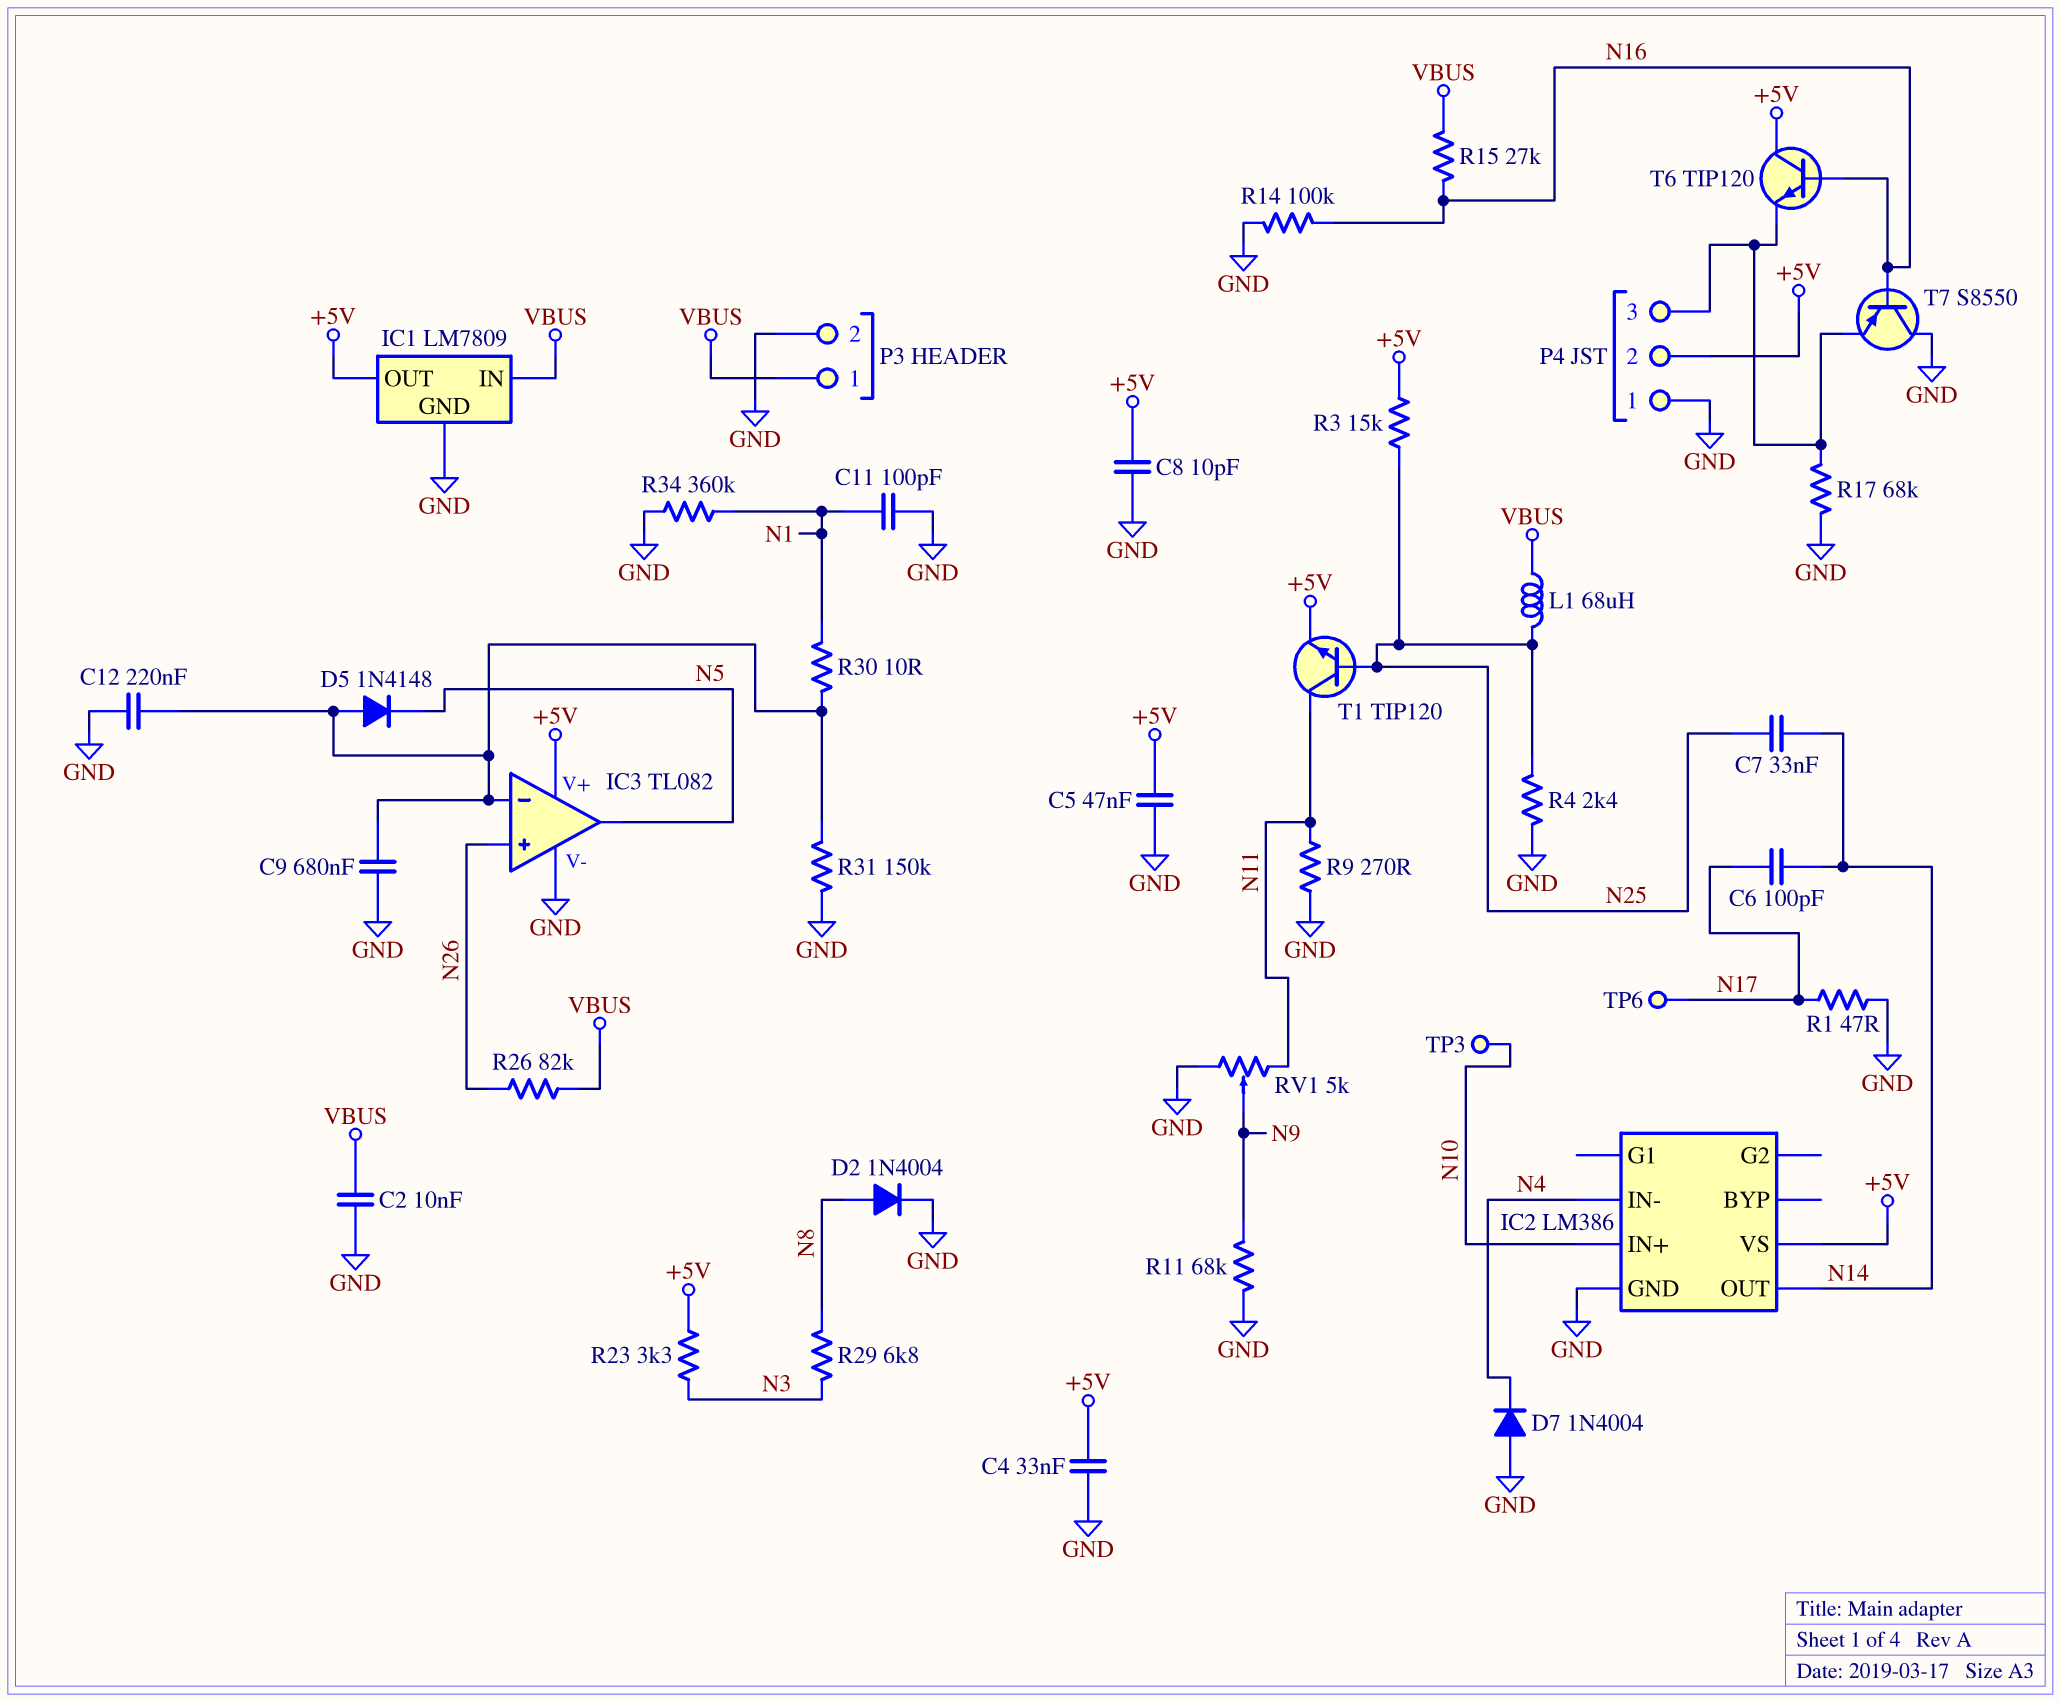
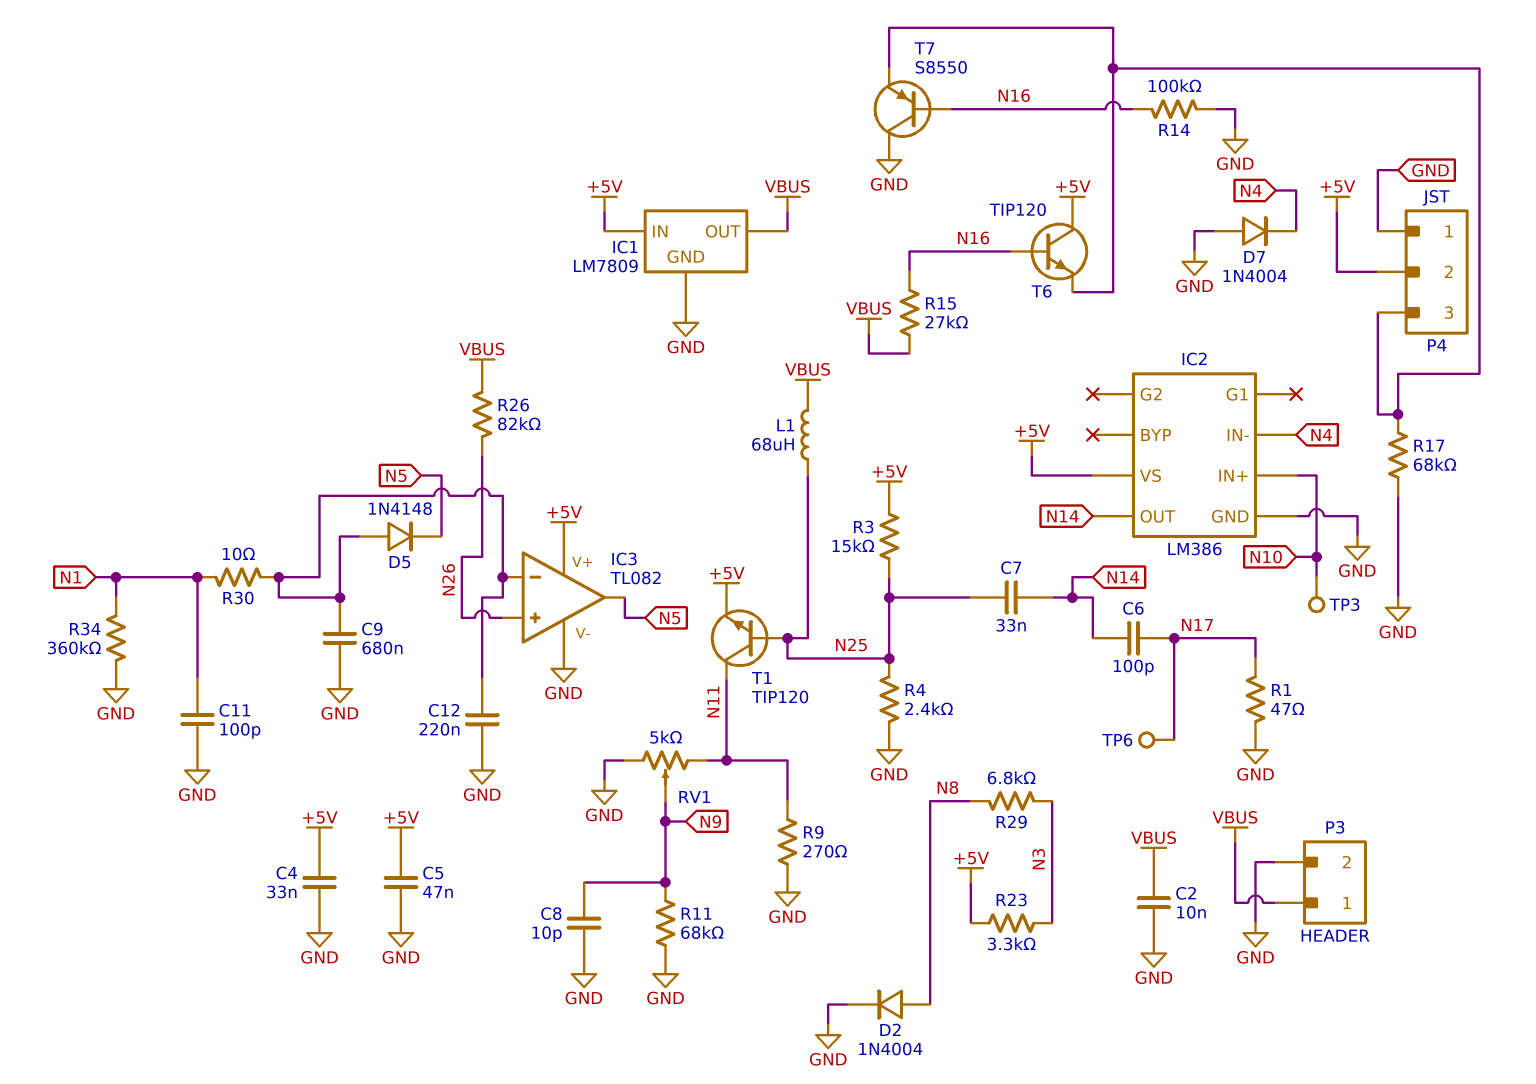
C8: 10pF (+5V, GND) -> 10pF (GND, N9)
IC1 pin IN: VBUS -> +5V
IC1 pin OUT: +5V -> VBUS
R31: 150k (GND, IC3/in-) -> none

